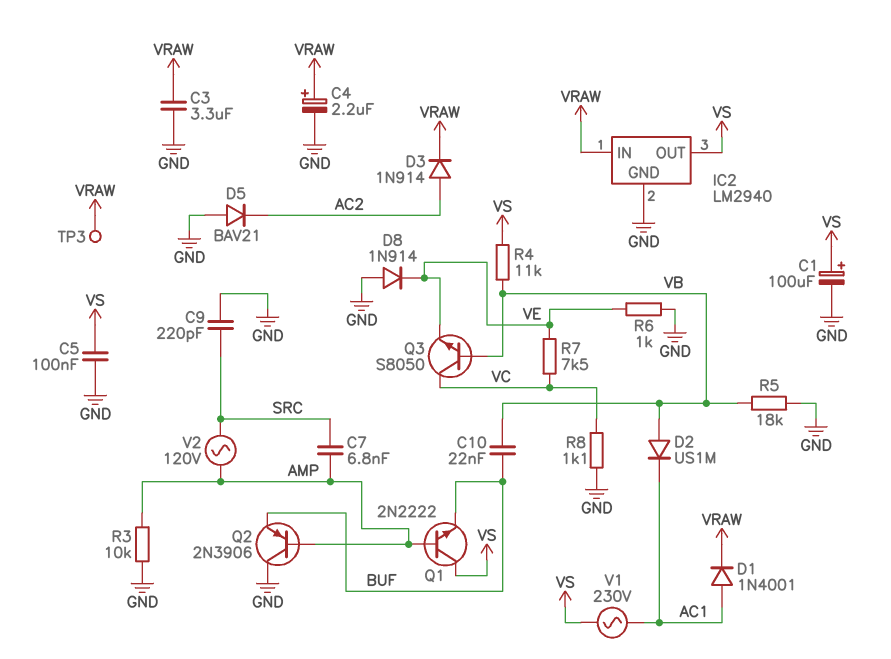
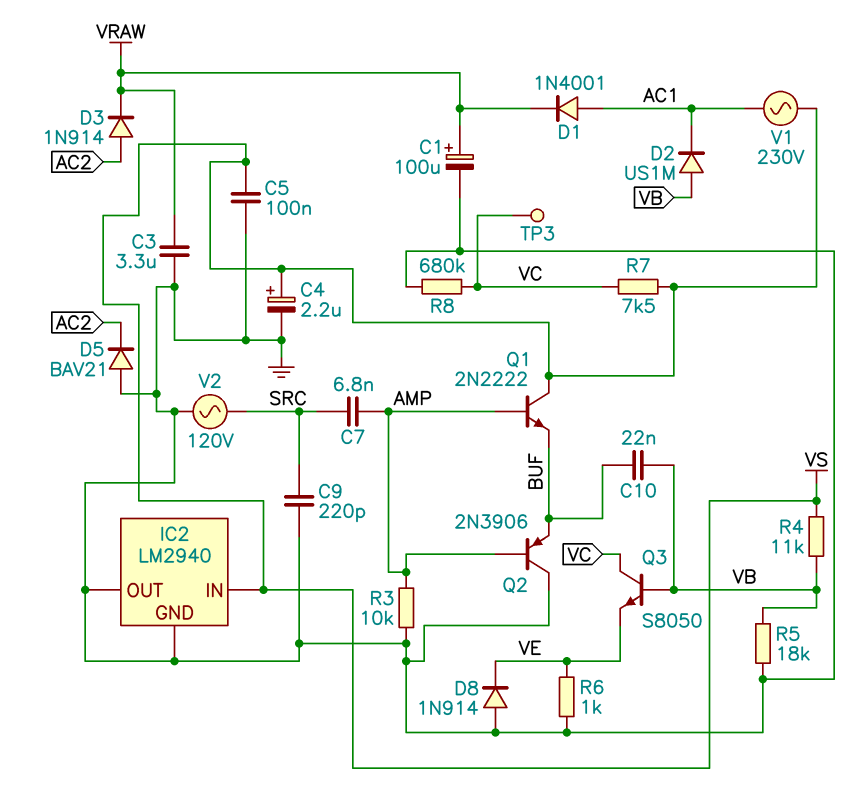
C1: 100uF (plus VS, minus GND) -> 100uF (plus VRAW, minus GND)
C4: 2.2uF (plus VRAW, minus GND) -> 2.2uF (plus VS, minus GND)
IC2 pin IN: VRAW -> VS
IC2 pin OUT: VS -> GND
R7: 7.5k (VC, VE) -> 7.5k (VC, VS)
R8: 1.1k (GND, VC) -> 680k (GND, VC)
TP3: test point (VRAW) -> test point (VC)
V2: AC 120V (AMP, SRC) -> AC 120V (GND, SRC)

